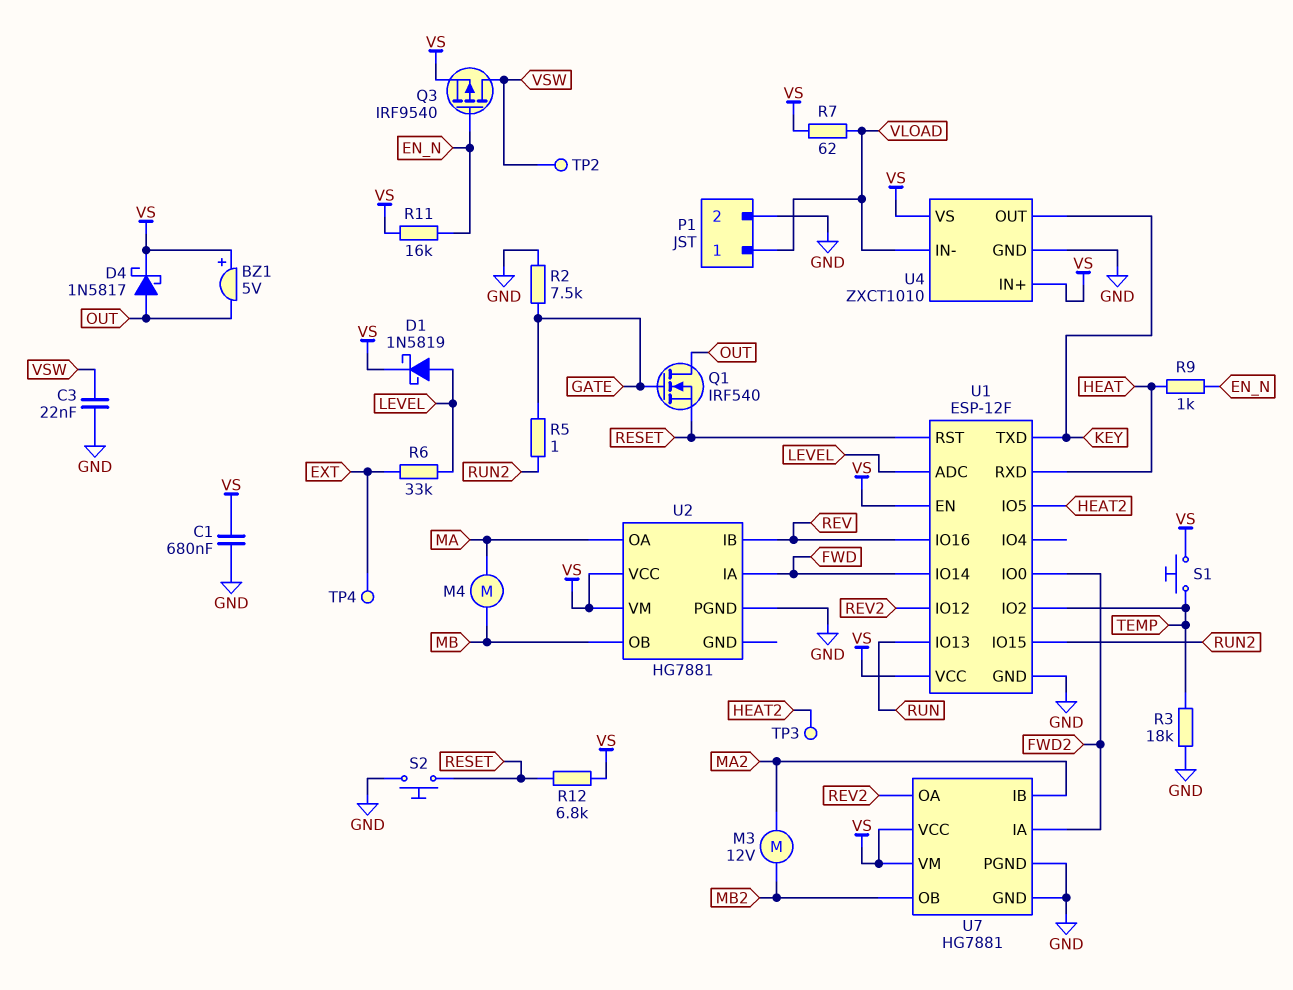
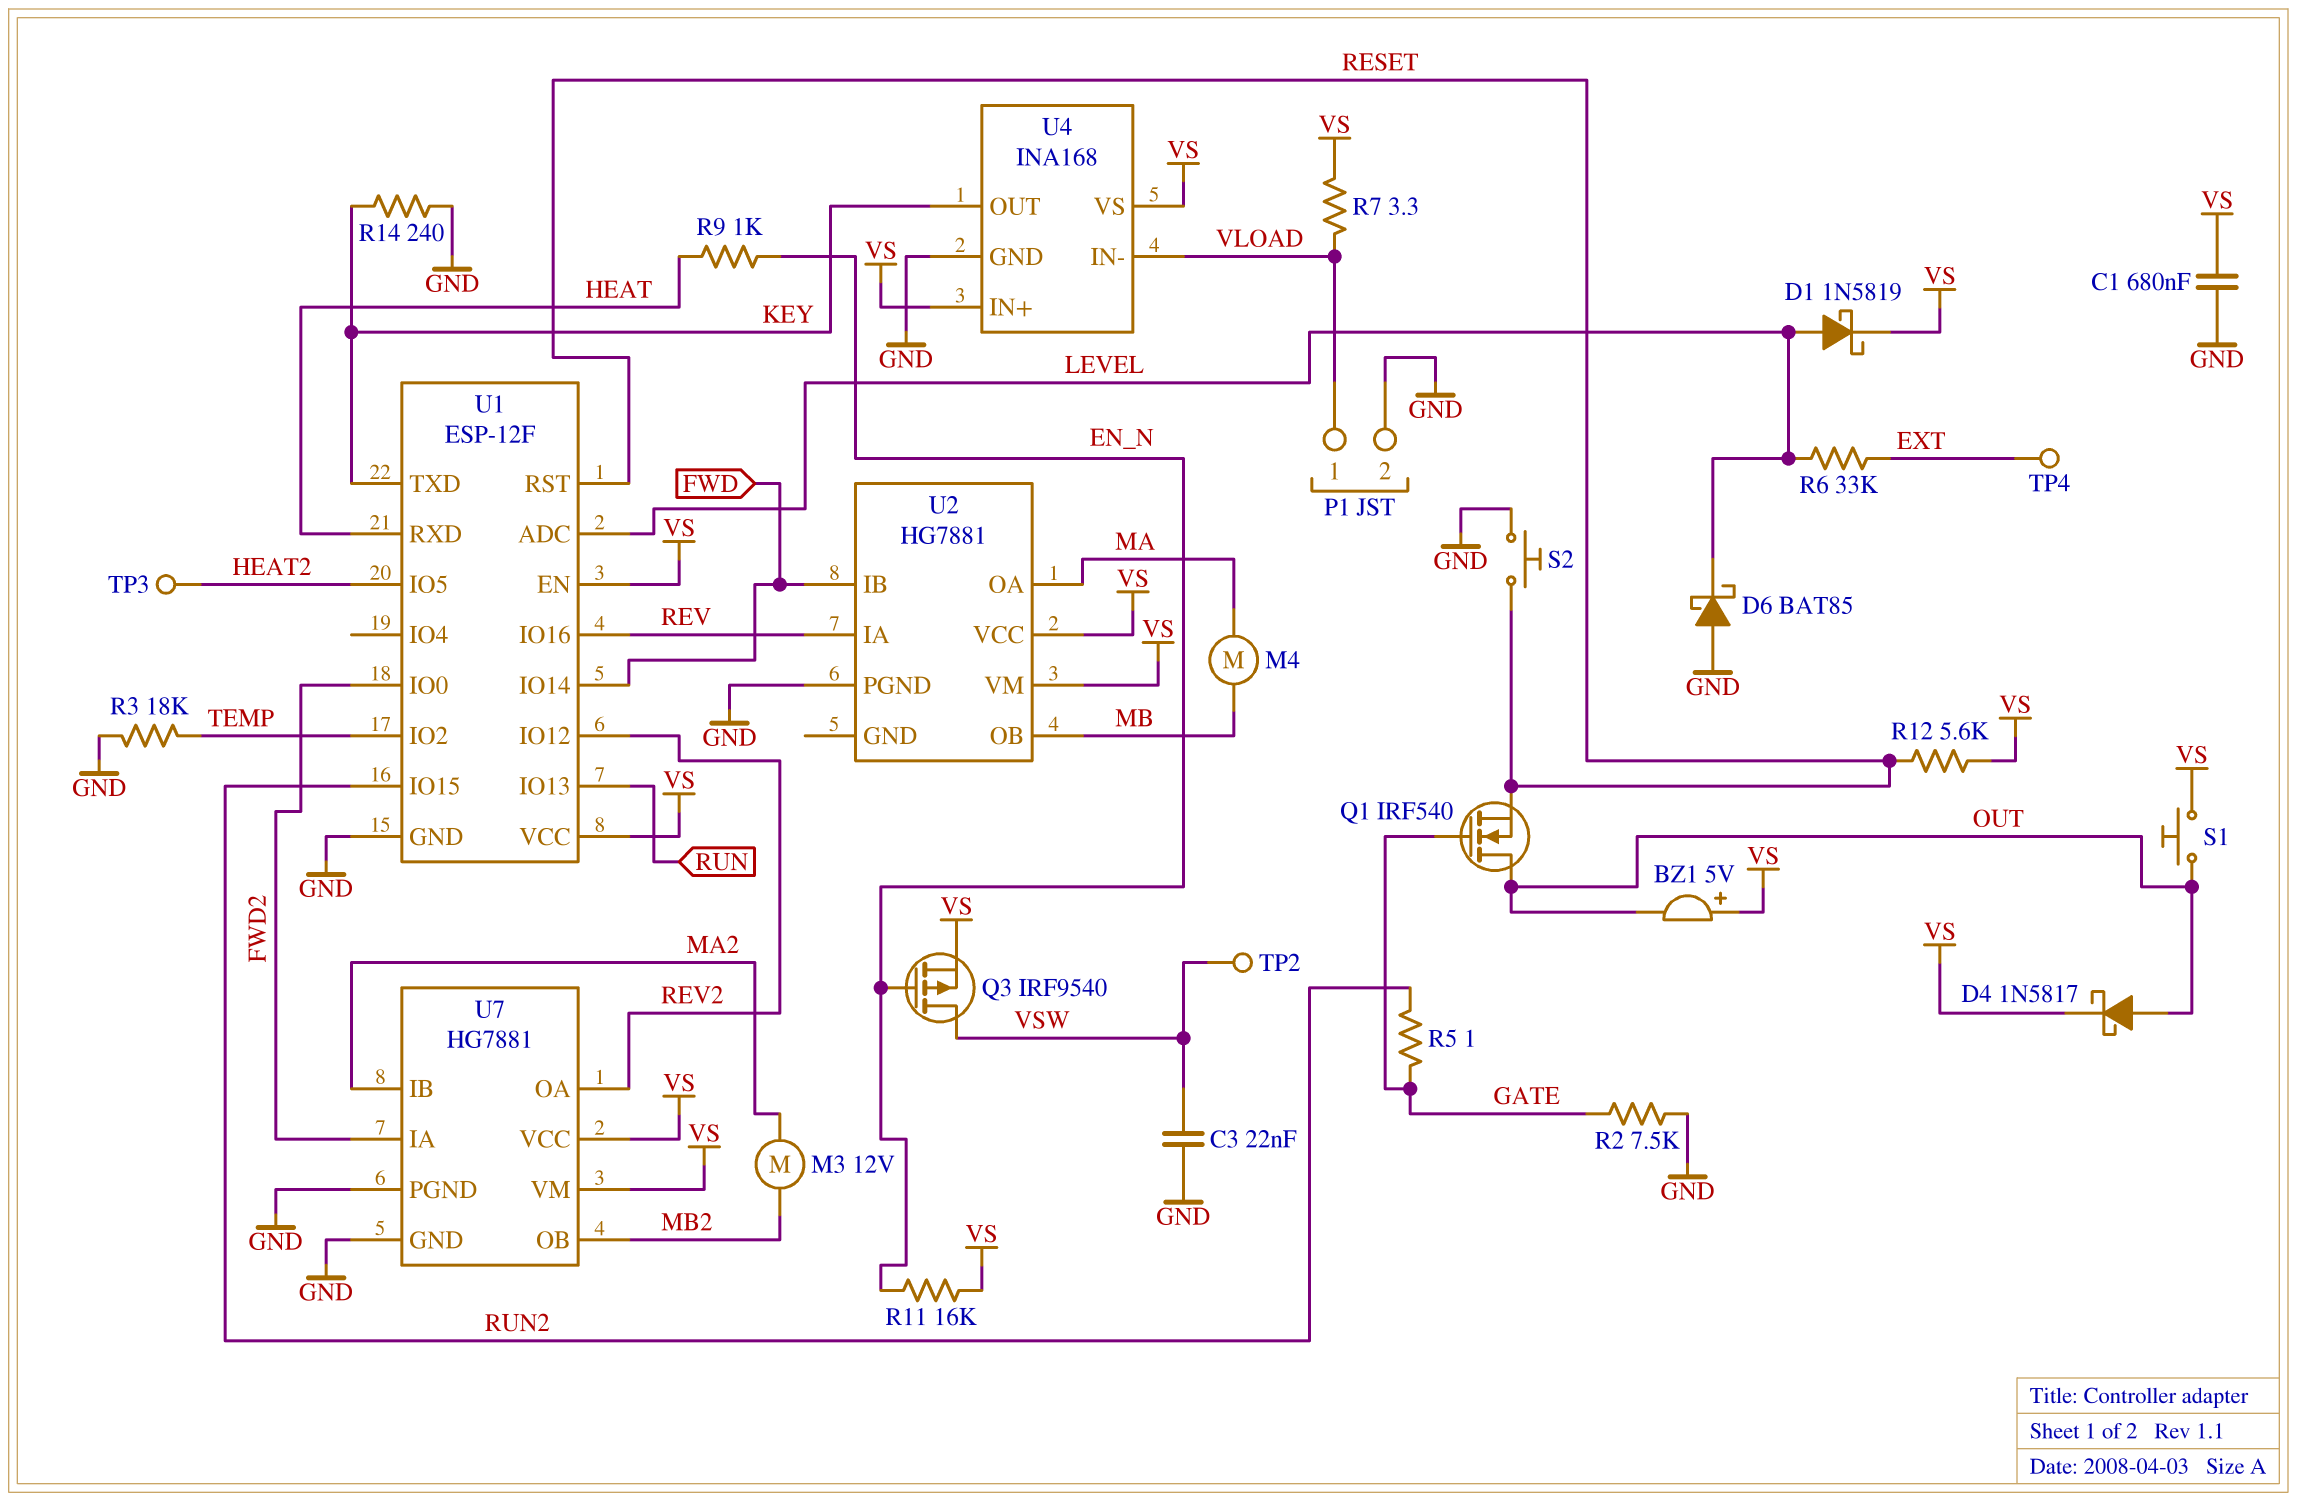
D6: none -> schottky BAT85 (A GND, K LEVEL)
R7: 62 (VLOAD, VS) -> 3.3 (VLOAD, VS)
R12: 6.8k (RESET, VS) -> 5.6k (RESET, VS)
R14: none -> 240 (GND, KEY)
S1: button (TEMP, VS) -> button (OUT, VS)
U2 pin IA: FWD -> REV
U2 pin IB: REV -> FWD
U4: ZXCT1010 -> INA168

